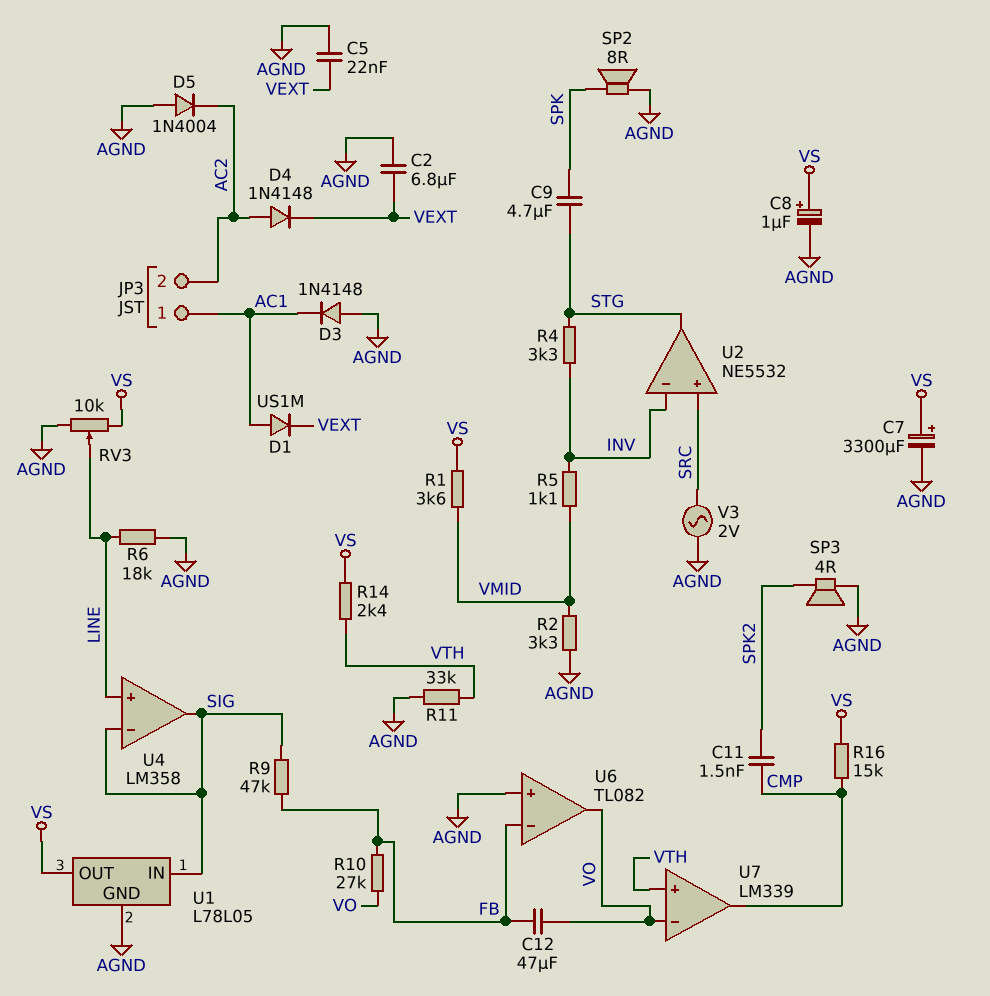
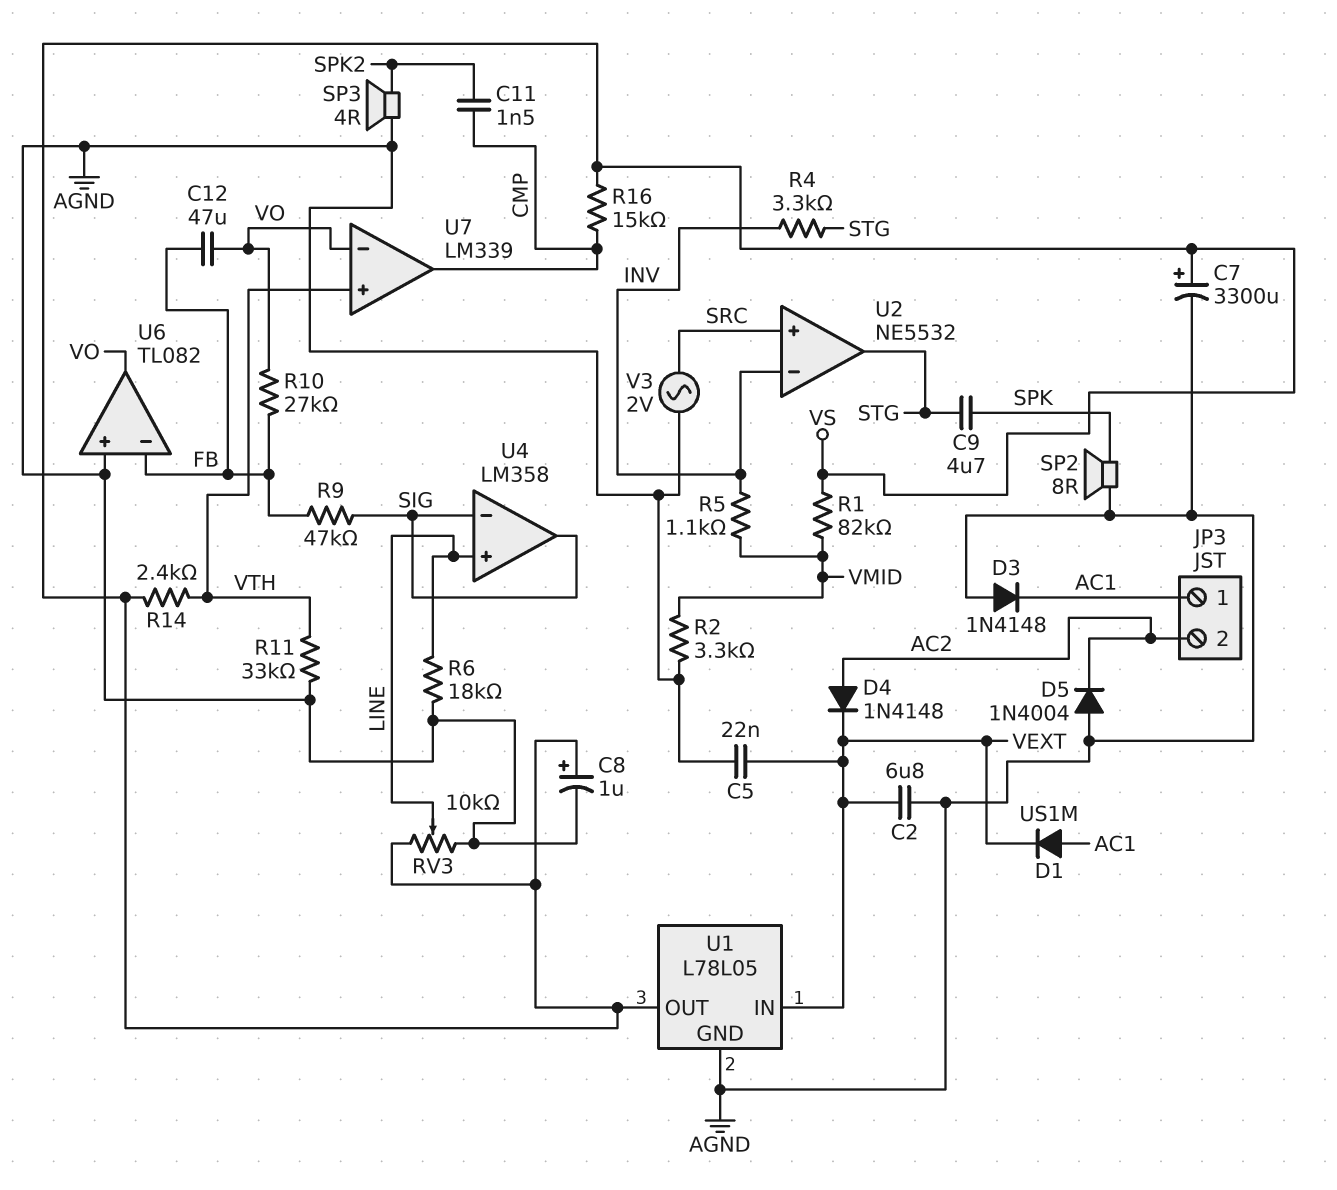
R1: 3.6k (VMID, VS) -> 82k (VMID, VS)
U1 pin IN: SIG -> VEXT

